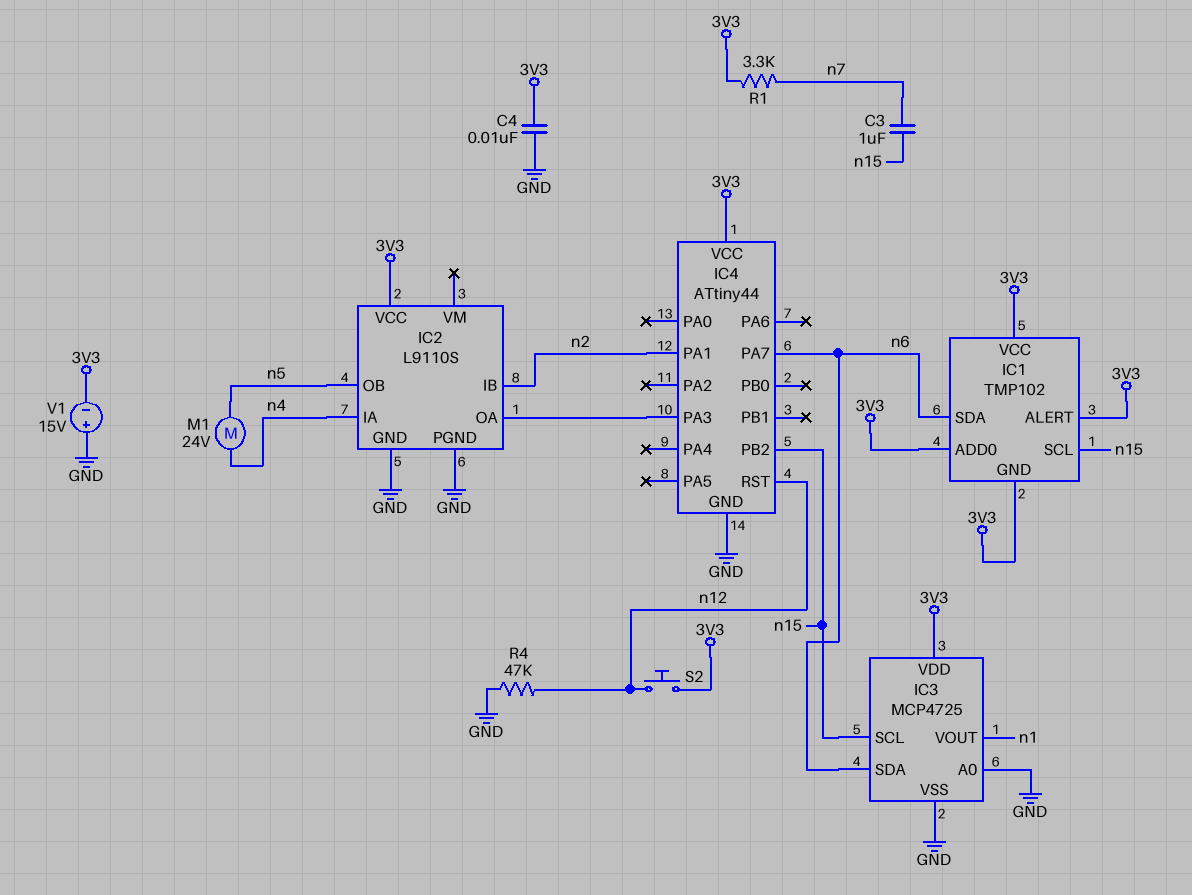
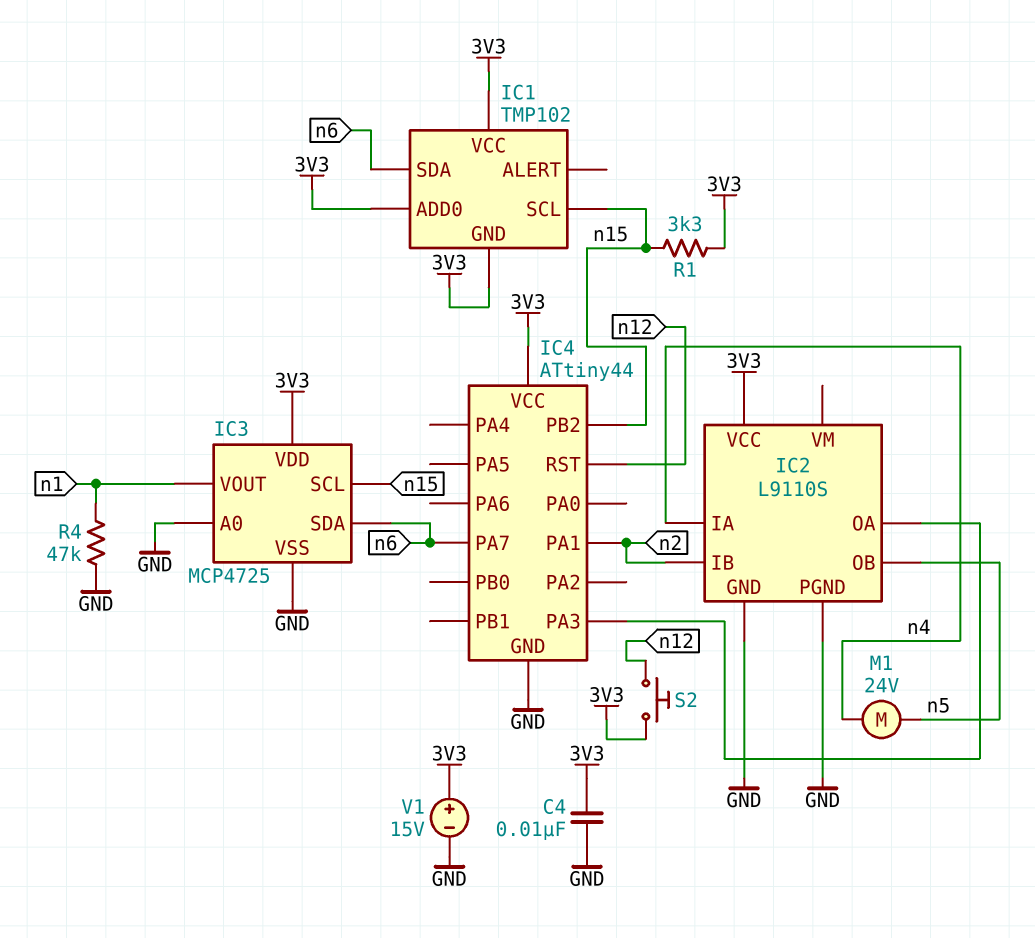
C3: 1uF (n7, n15) -> none
IC1 pin ALERT: 3V3 -> none
R1: 3.3k (3V3, n7) -> 3.3k (3V3, n15)
R4: 47k (GND, n12) -> 47k (GND, n1)
V1: 15V (plus GND, minus 3V3) -> 15V (plus 3V3, minus GND)

